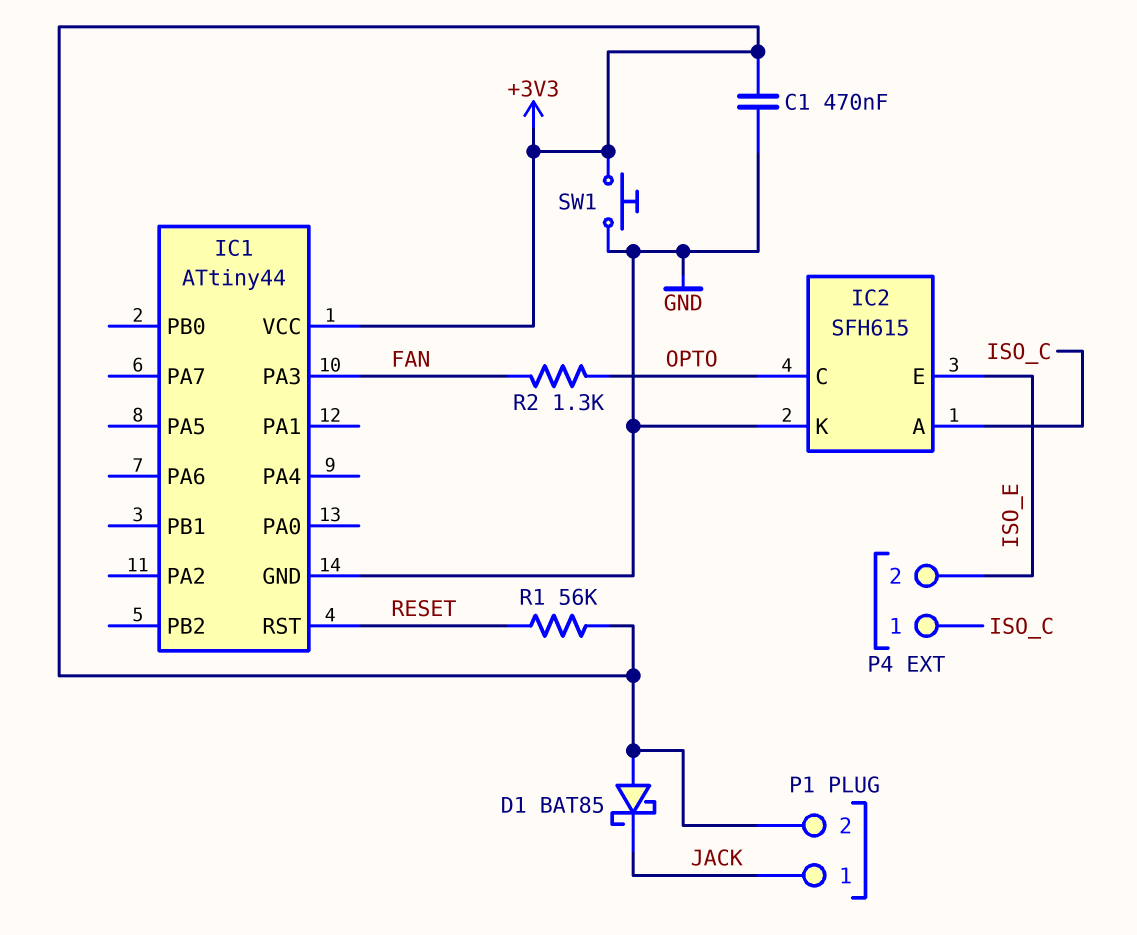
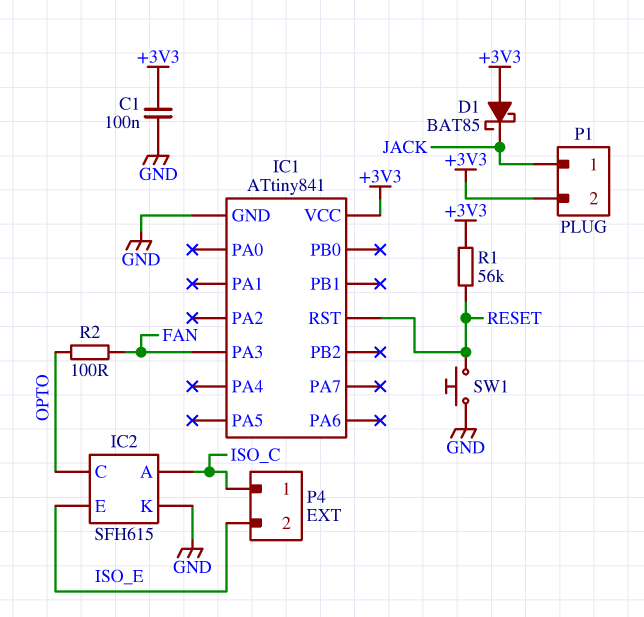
C1: 470nF (+3V3, GND) -> 100nF (+3V3, GND)
IC1: ATtiny44 -> ATtiny841
R2: 1.3k (FAN, OPTO) -> 100 (FAN, OPTO)
SW1: button (+3V3, GND) -> button (GND, RESET)

